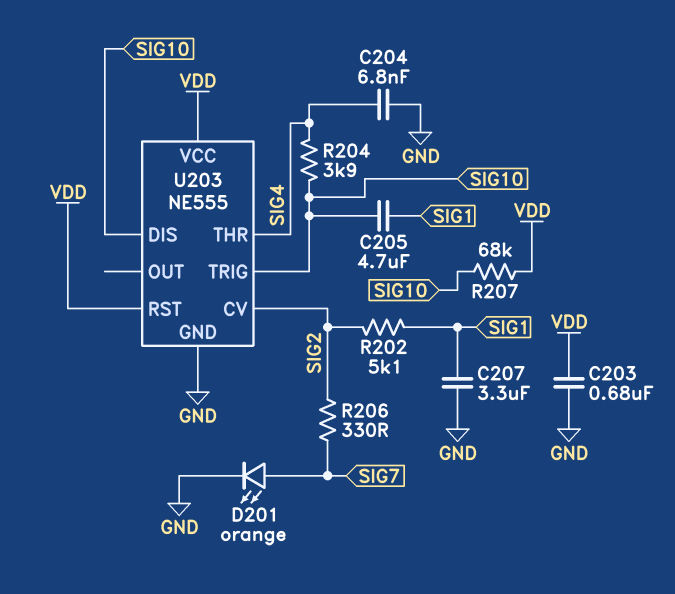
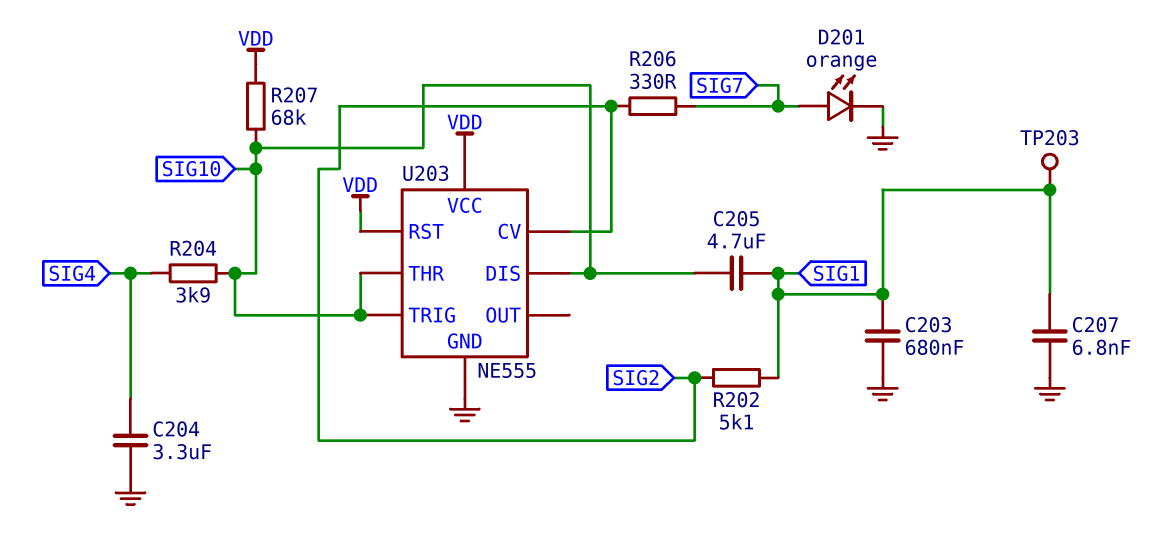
C203: 680nF (GND, VDD) -> 680nF (GND, SIG1)
C204: 6.8nF (GND, SIG4) -> 3.3uF (GND, SIG4)
C207: 3.3uF (GND, SIG1) -> 6.8nF (GND, SIG1)
TP203: none -> test point (SIG1)
U203 pin THR: SIG4 -> SIG10

